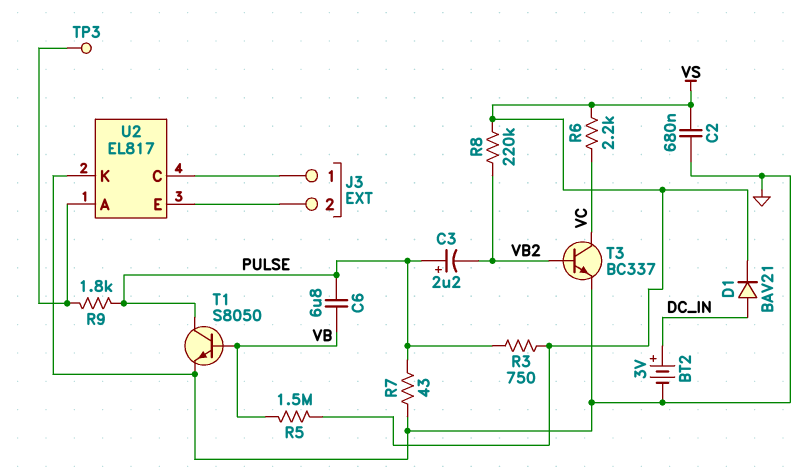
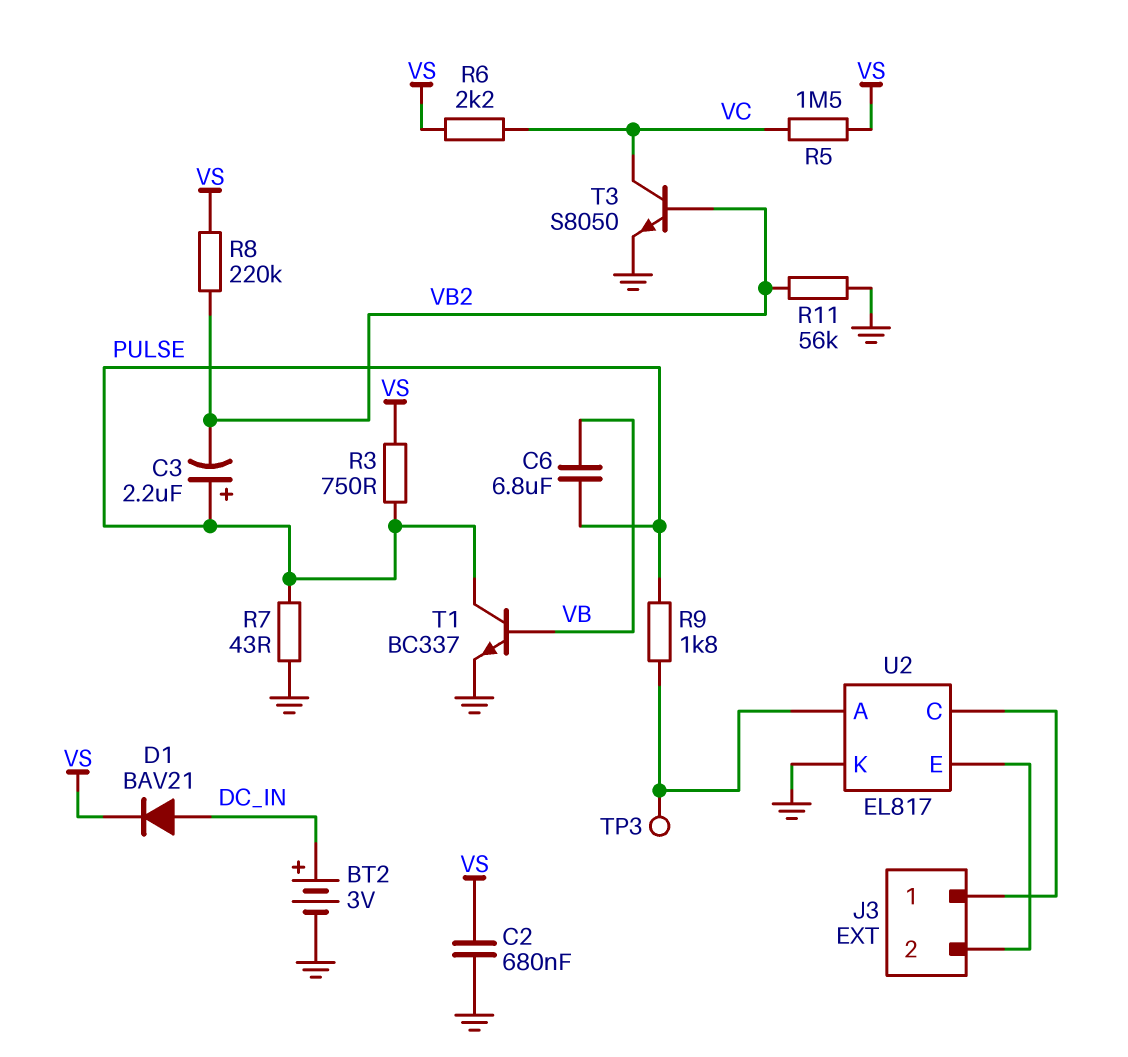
R5: 1.5M (VB, VS) -> 1.5M (VC, VS)
R11: none -> 56k (GND, VB2)
T1: NPN S8050 (B VB, C PULSE, E GND) -> NPN BC337 (B VB, C PULSE, E GND)
T3: NPN BC337 (B VB2, C VC, E GND) -> NPN S8050 (B VB2, C VC, E GND)

